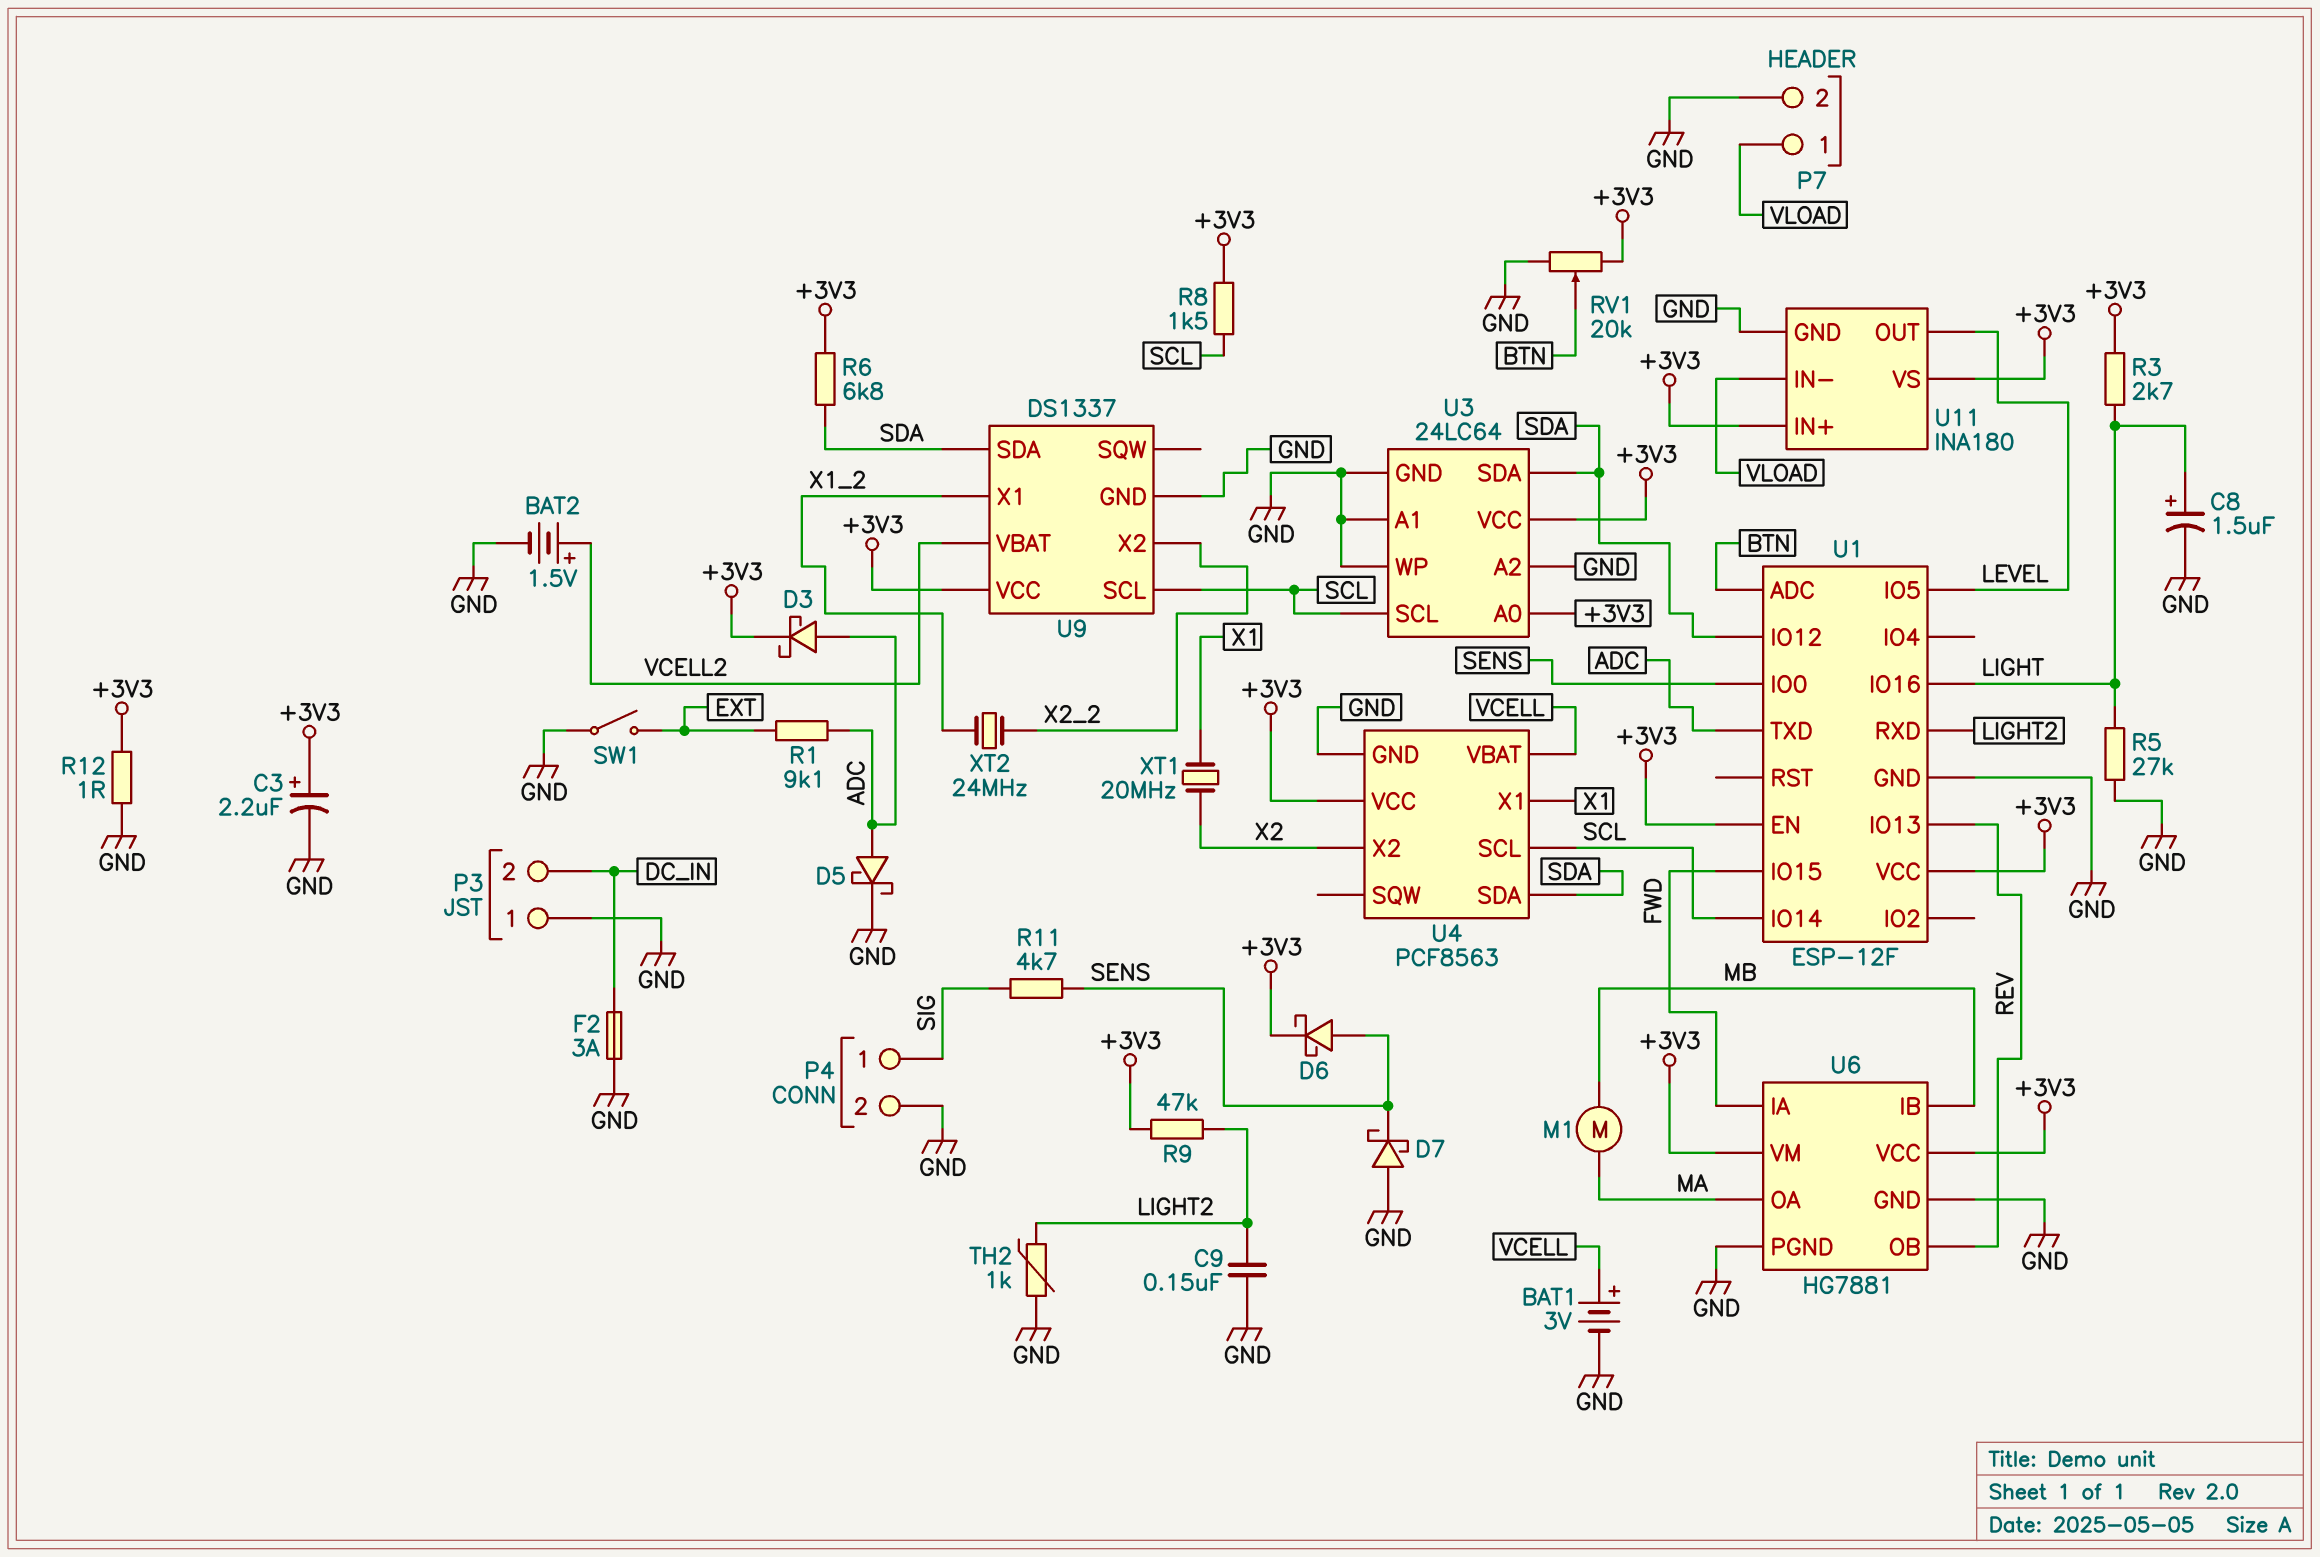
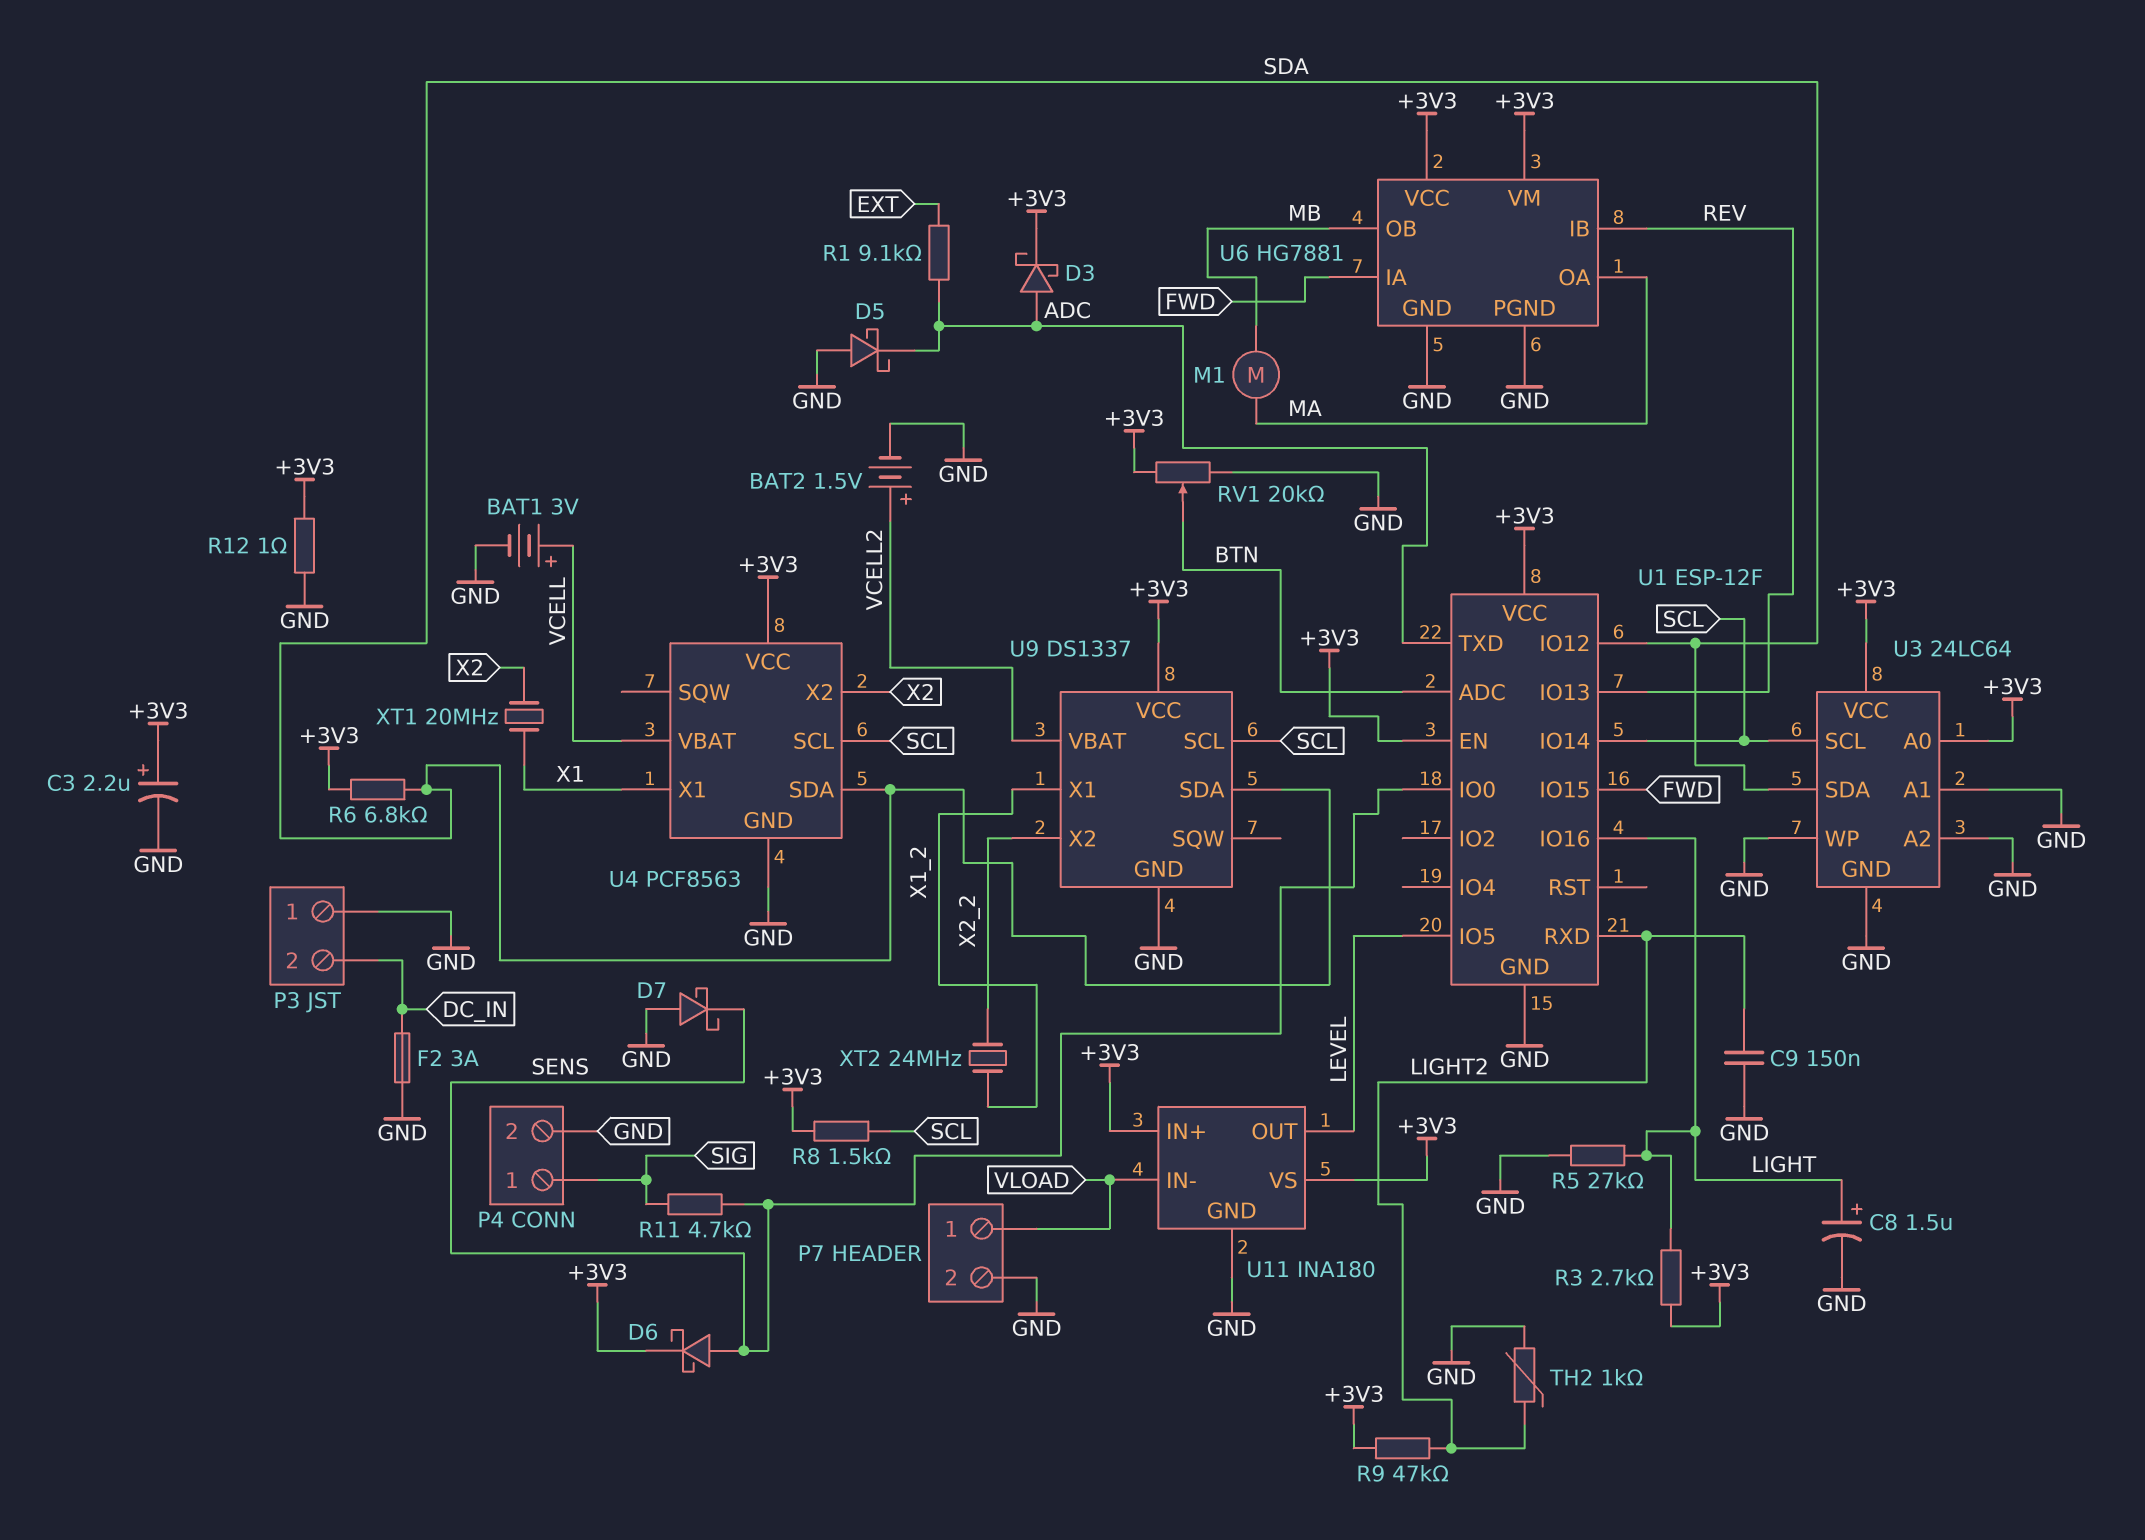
D5: schottky (A ADC, K GND) -> schottky (A GND, K ADC)
SW1: switch (EXT, GND) -> none
U6 pin IB: MB -> REV
U6 pin OB: REV -> MB

